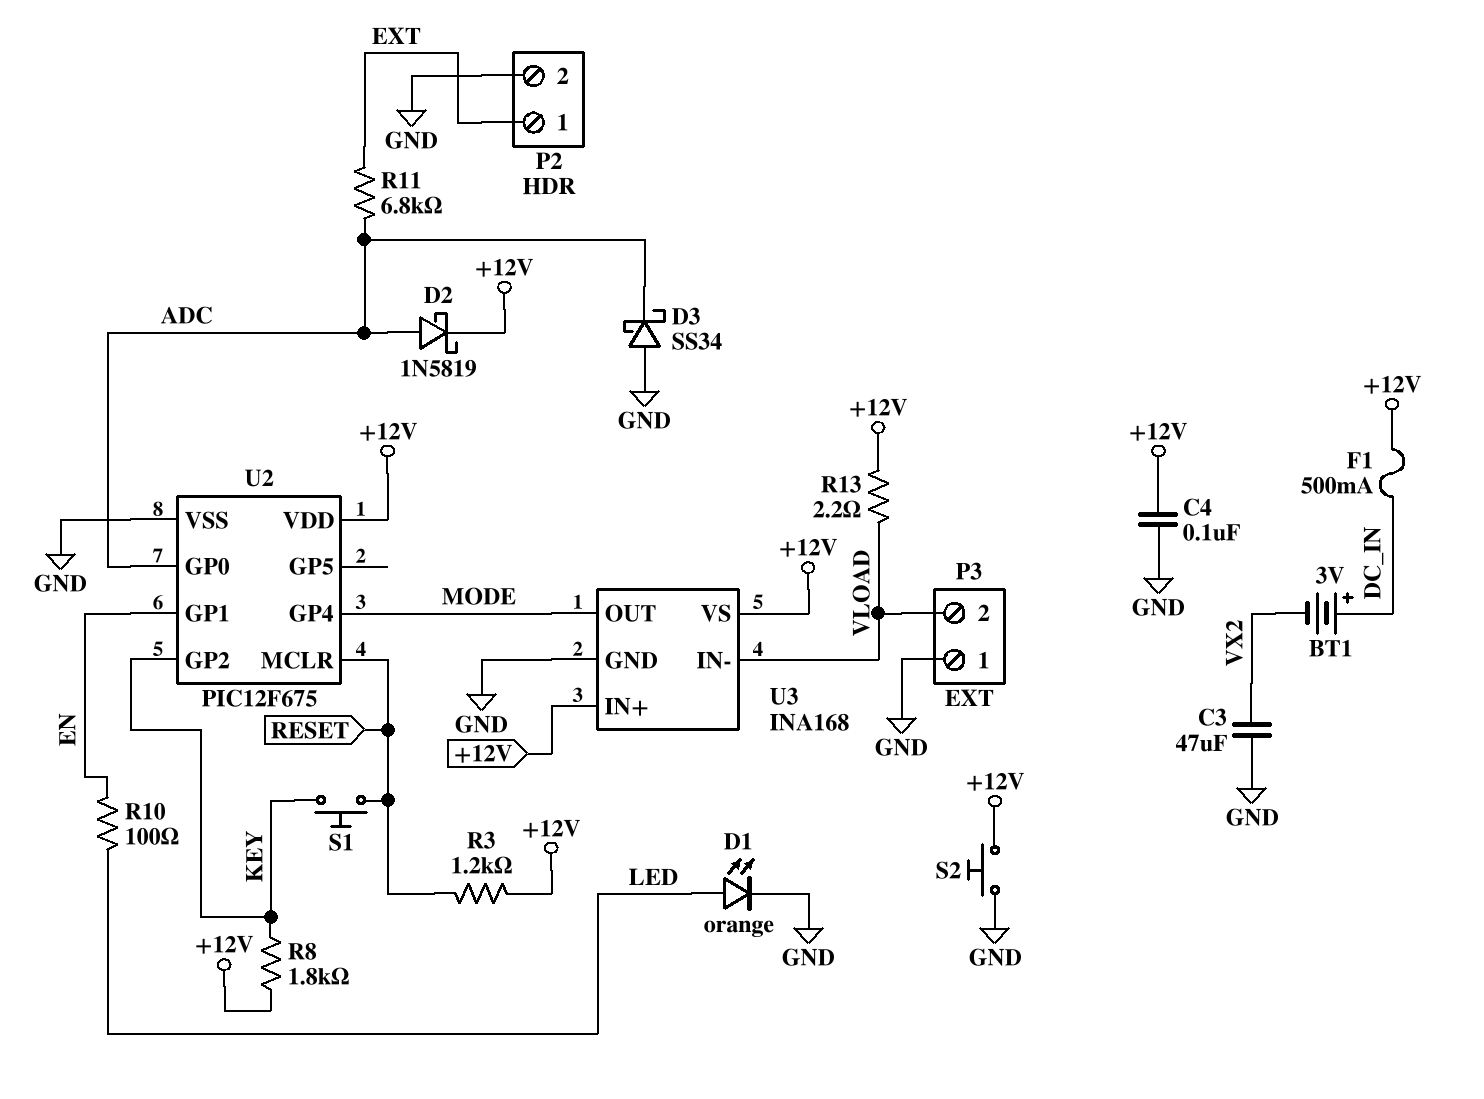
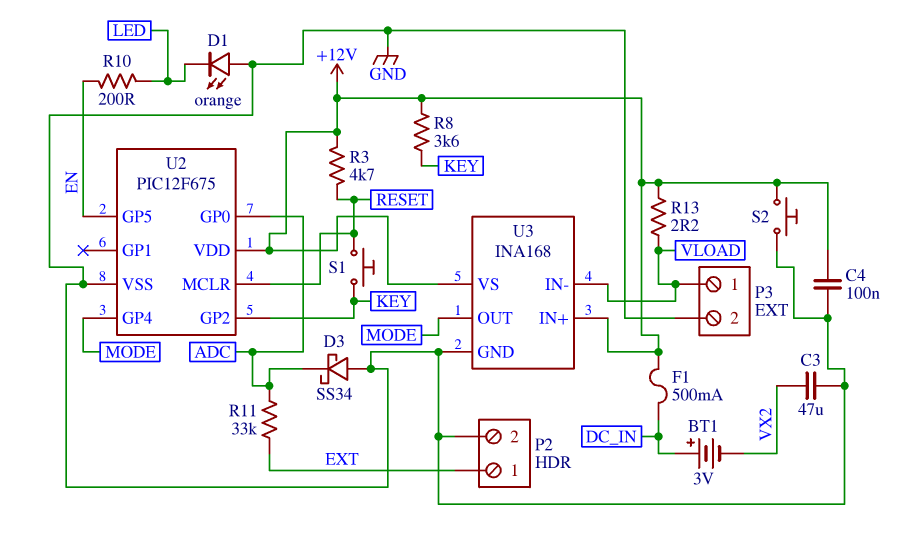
D1: LED orange (A LED, K GND) -> LED orange (A GND, K LED)
D2: schottky 1N5819 (A ADC, K +12V) -> none
P3 pin 1: GND -> VLOAD
P3 pin 2: VLOAD -> GND
R3: 1.2k (+12V, RESET) -> 4.7k (+12V, RESET)
R8: 1.8k (+12V, KEY) -> 3.6k (+12V, KEY)
R10: 100 (EN, LED) -> 200 (EN, LED)
R11: 6.8k (ADC, EXT) -> 33k (ADC, EXT)
U2 pin GP1: EN -> none
U2 pin GP5: none -> EN

